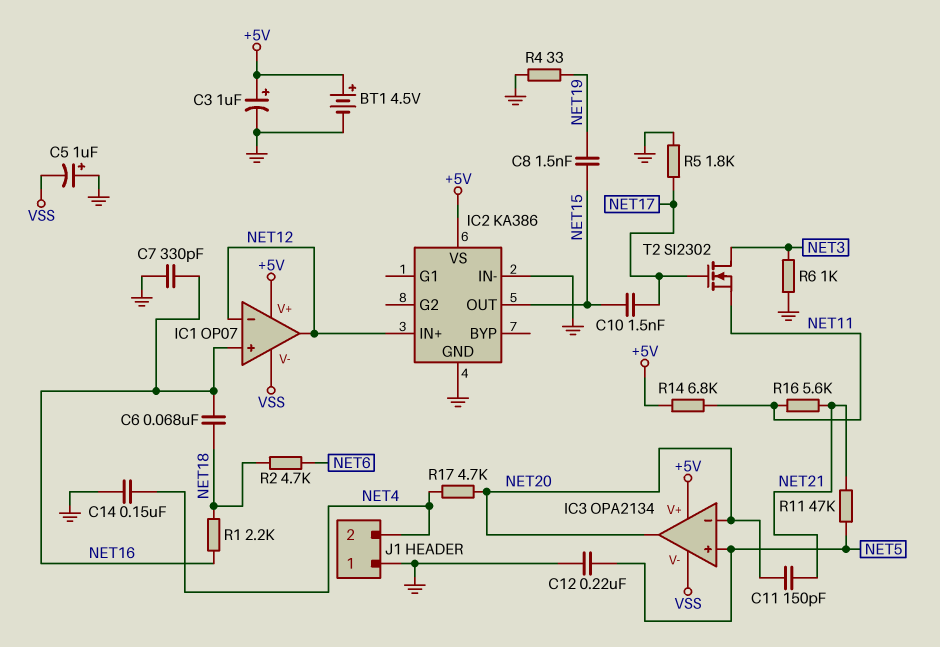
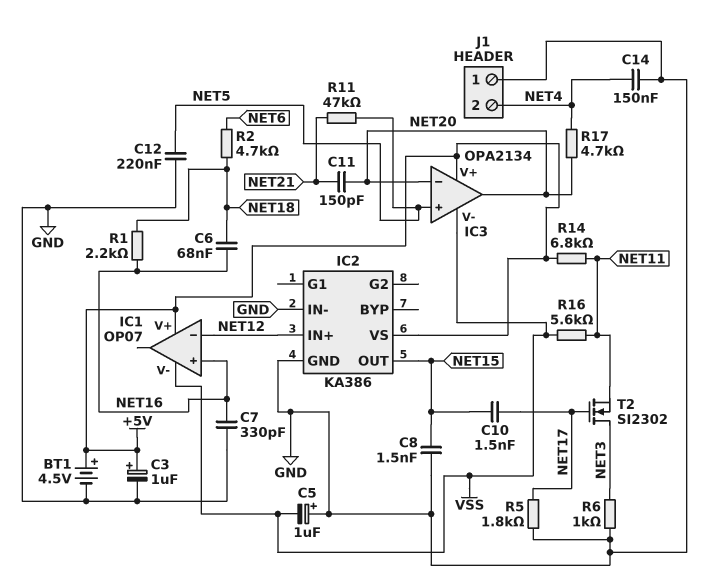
C8: 1.5nF (NET15, NET19) -> 1.5nF (GND, NET15)
IC1 pin out: NET12 -> none
R4: 33 (GND, NET19) -> none
R16: 5.6k (NET11, NET21) -> 5.6k (NET11, VSS)

